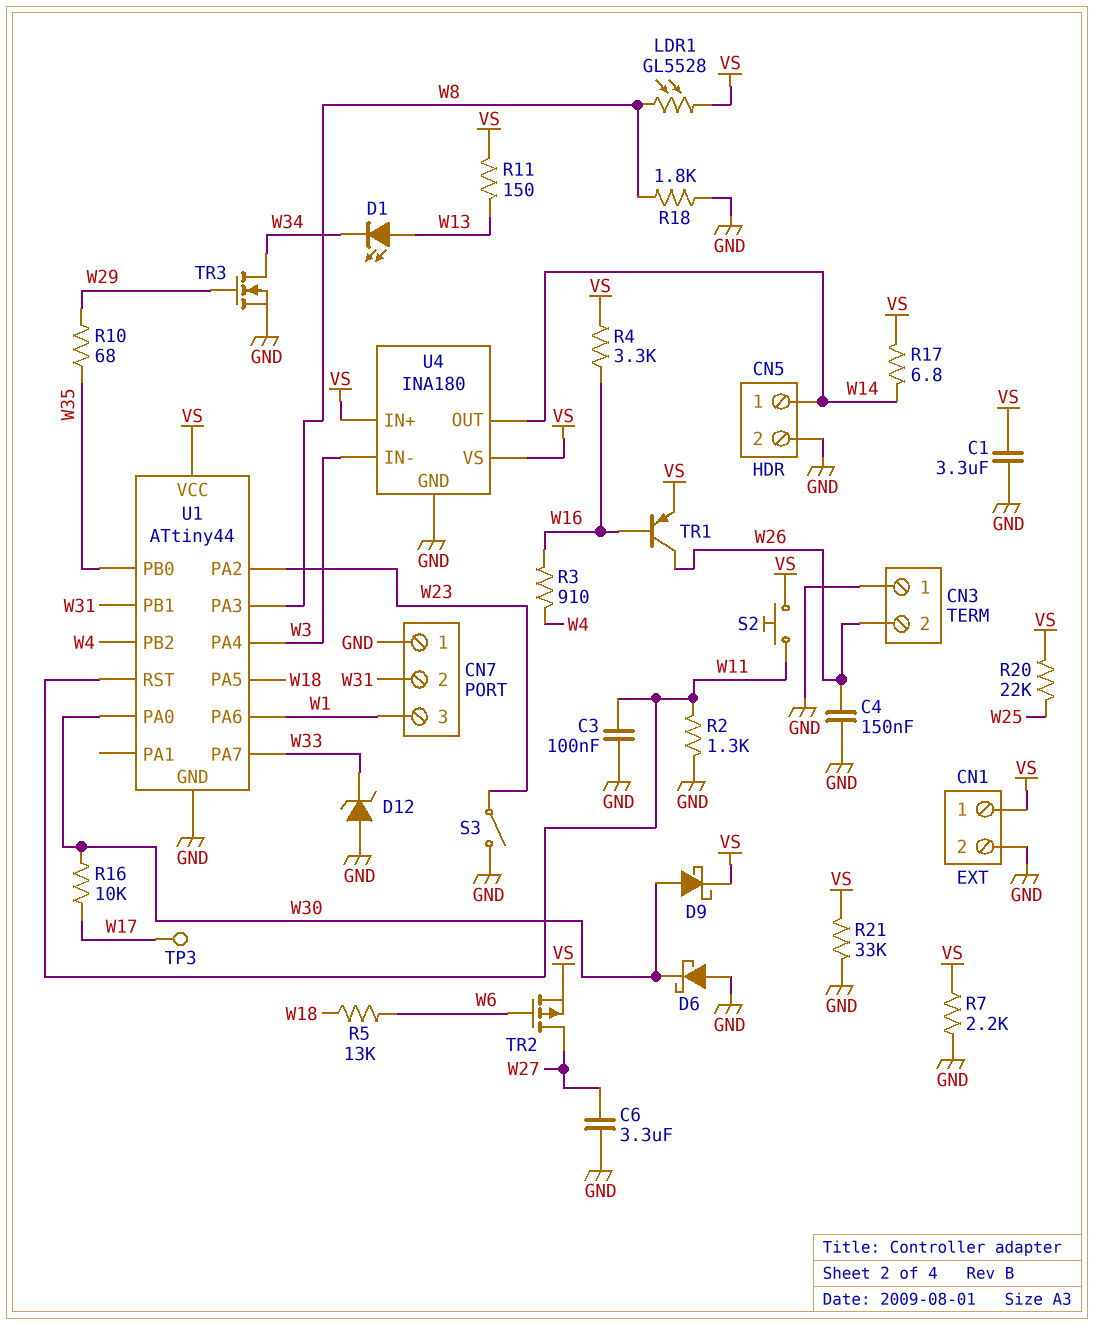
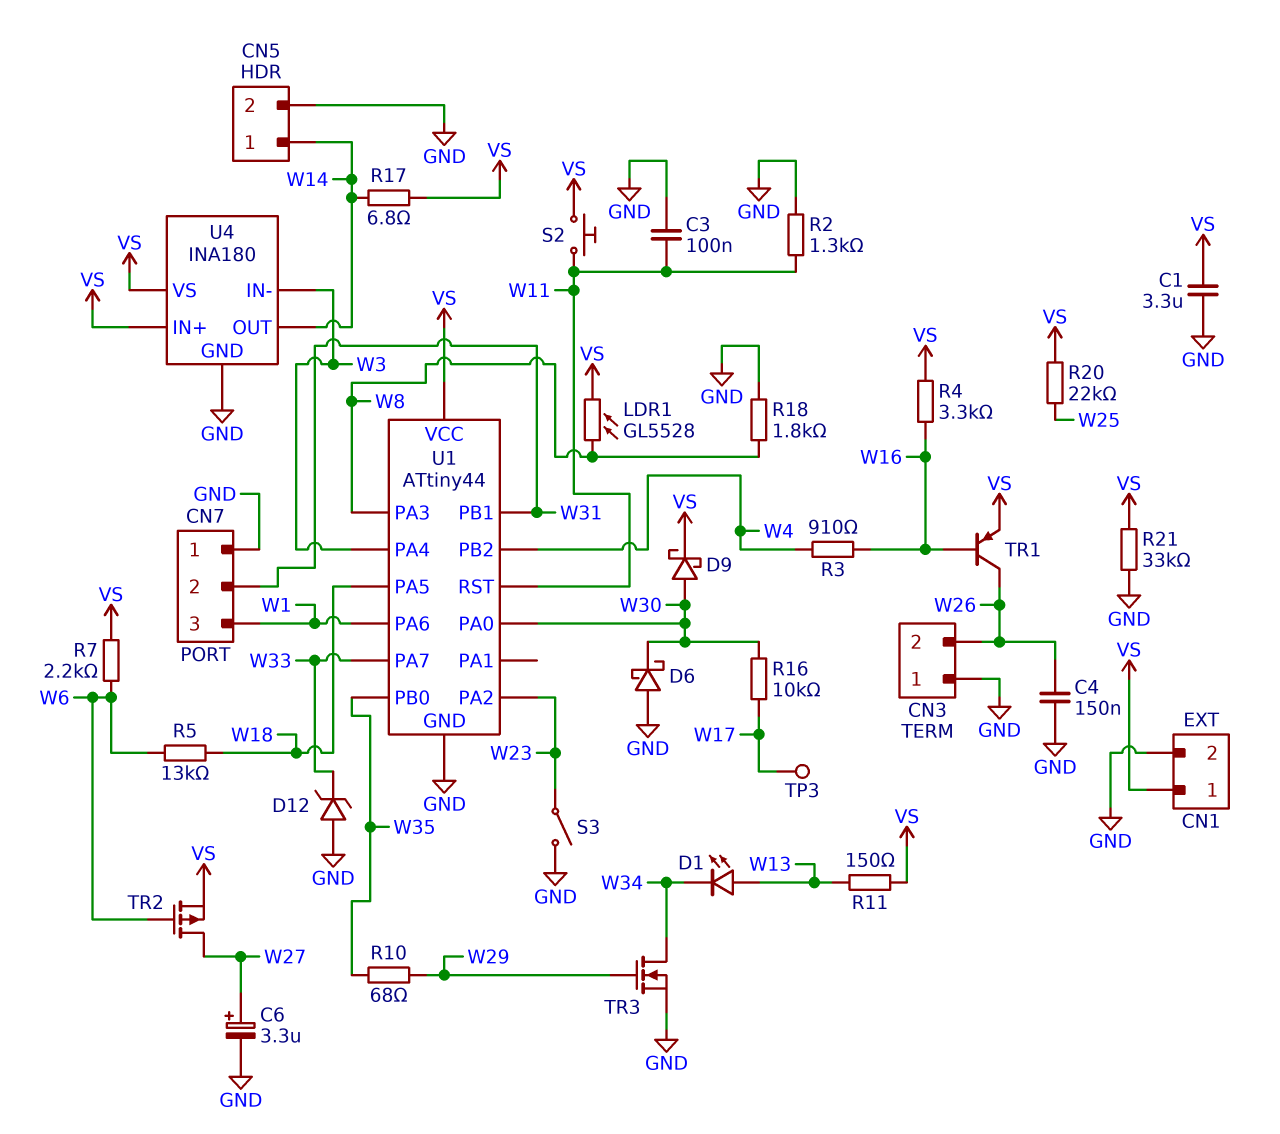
C6: 3.3uF (GND, W27) -> 3.3uF (plus W27, minus GND)
R7: 2.2k (GND, VS) -> 2.2k (VS, W6)

